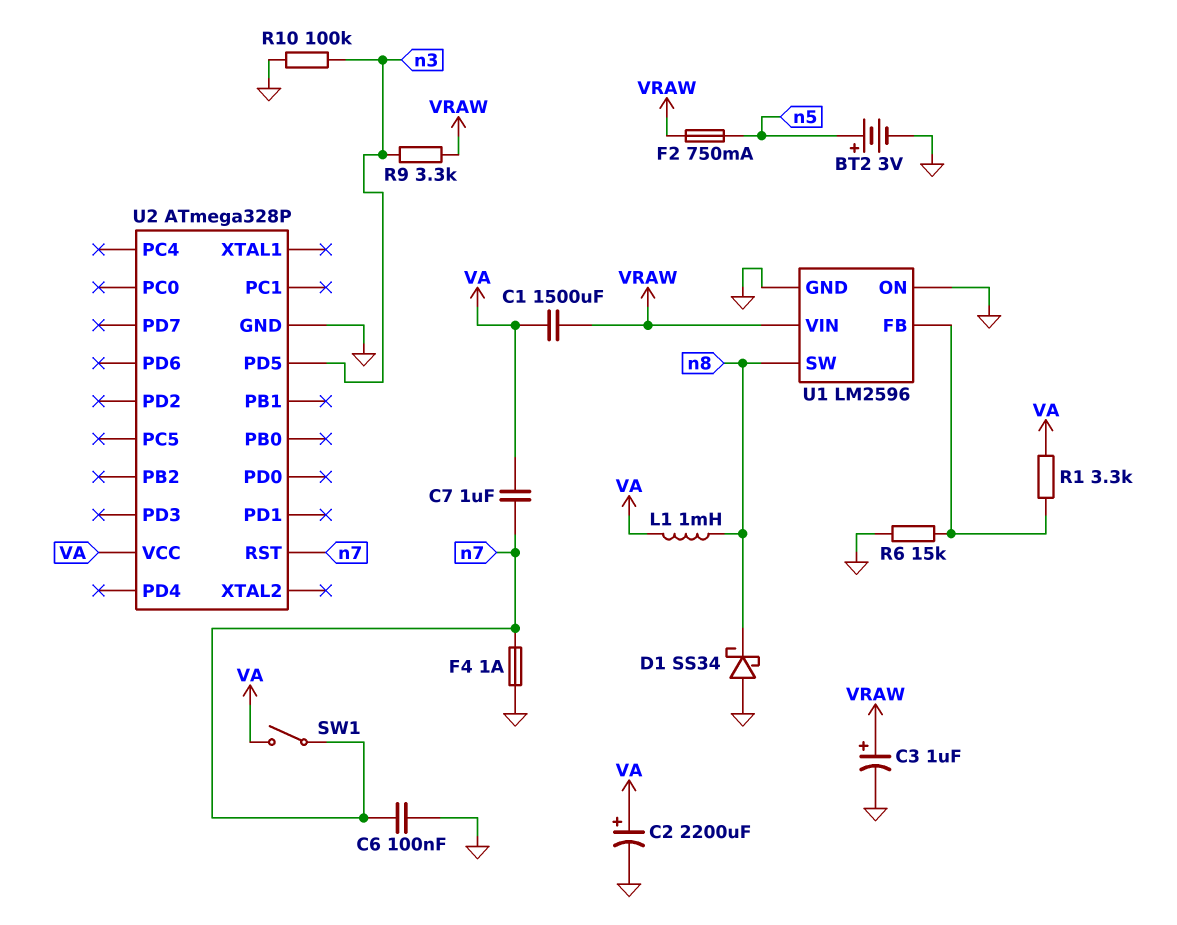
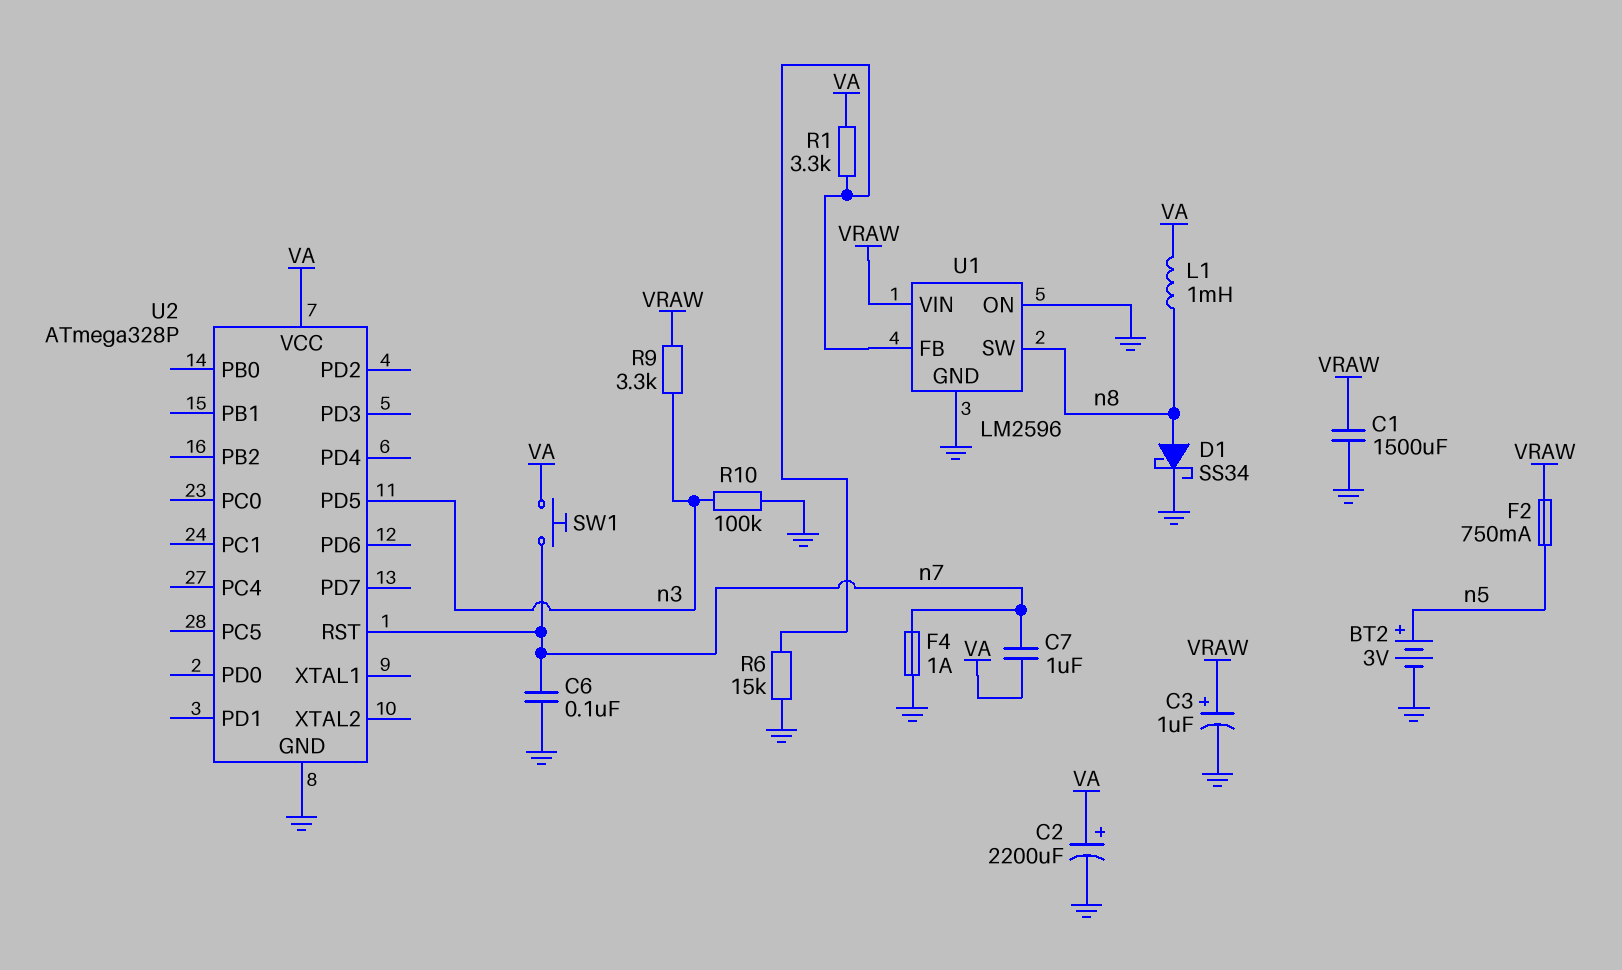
C1: 1500uF (VA, VRAW) -> 1500uF (GND, VRAW)
D1: schottky SS34 (A GND, K n8) -> schottky SS34 (A n8, K GND)
SW1: switch (VA, n7) -> button (VA, n7)

